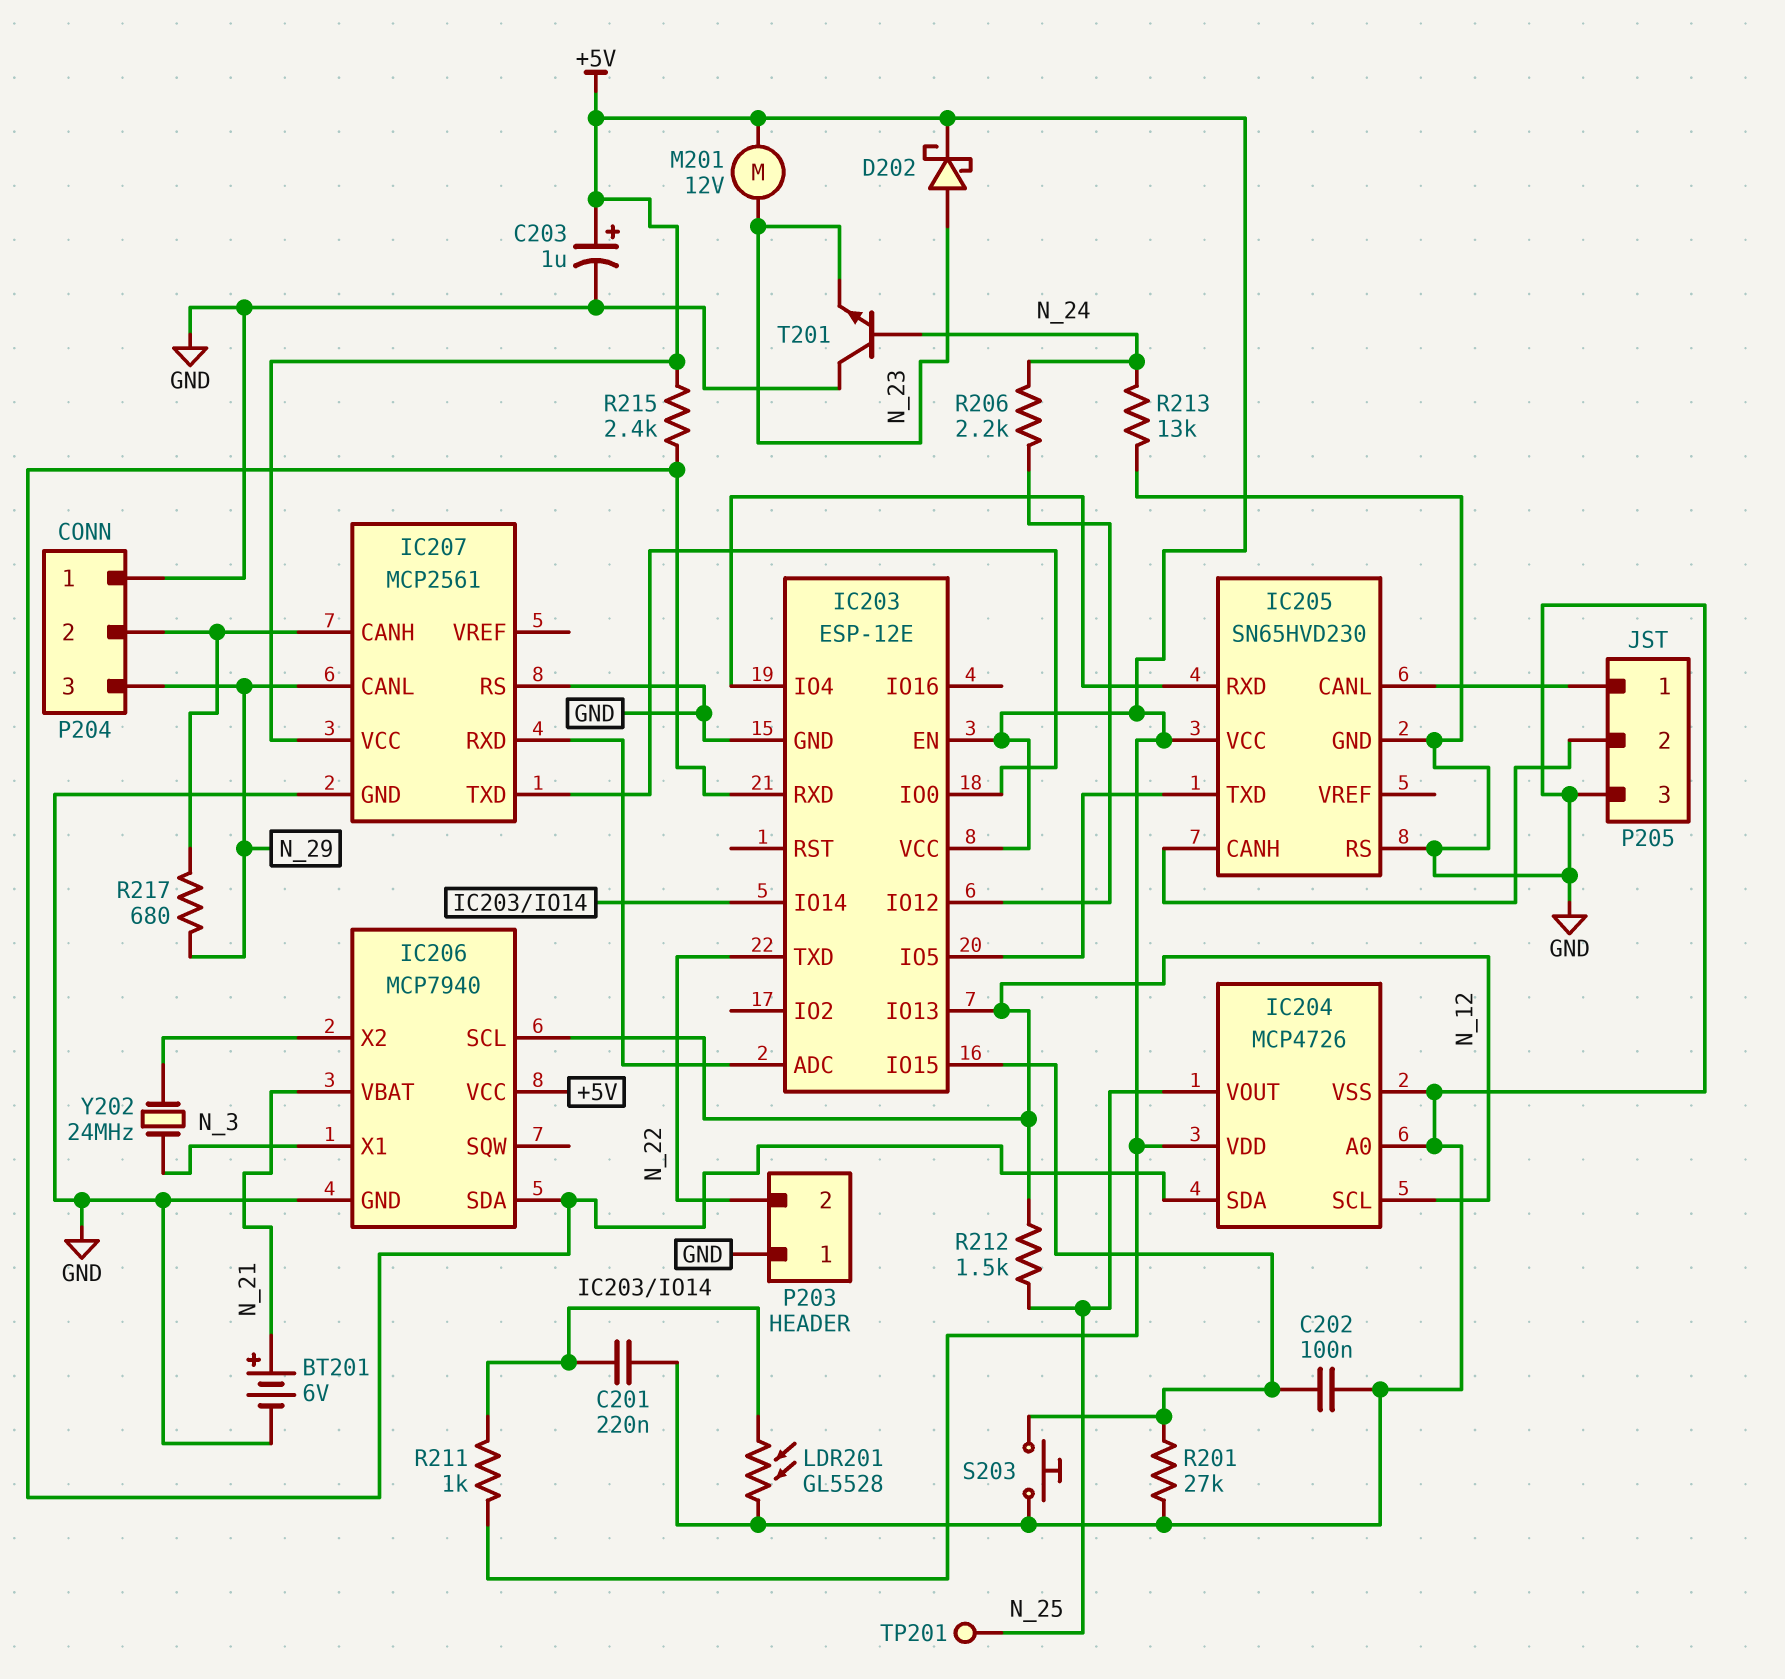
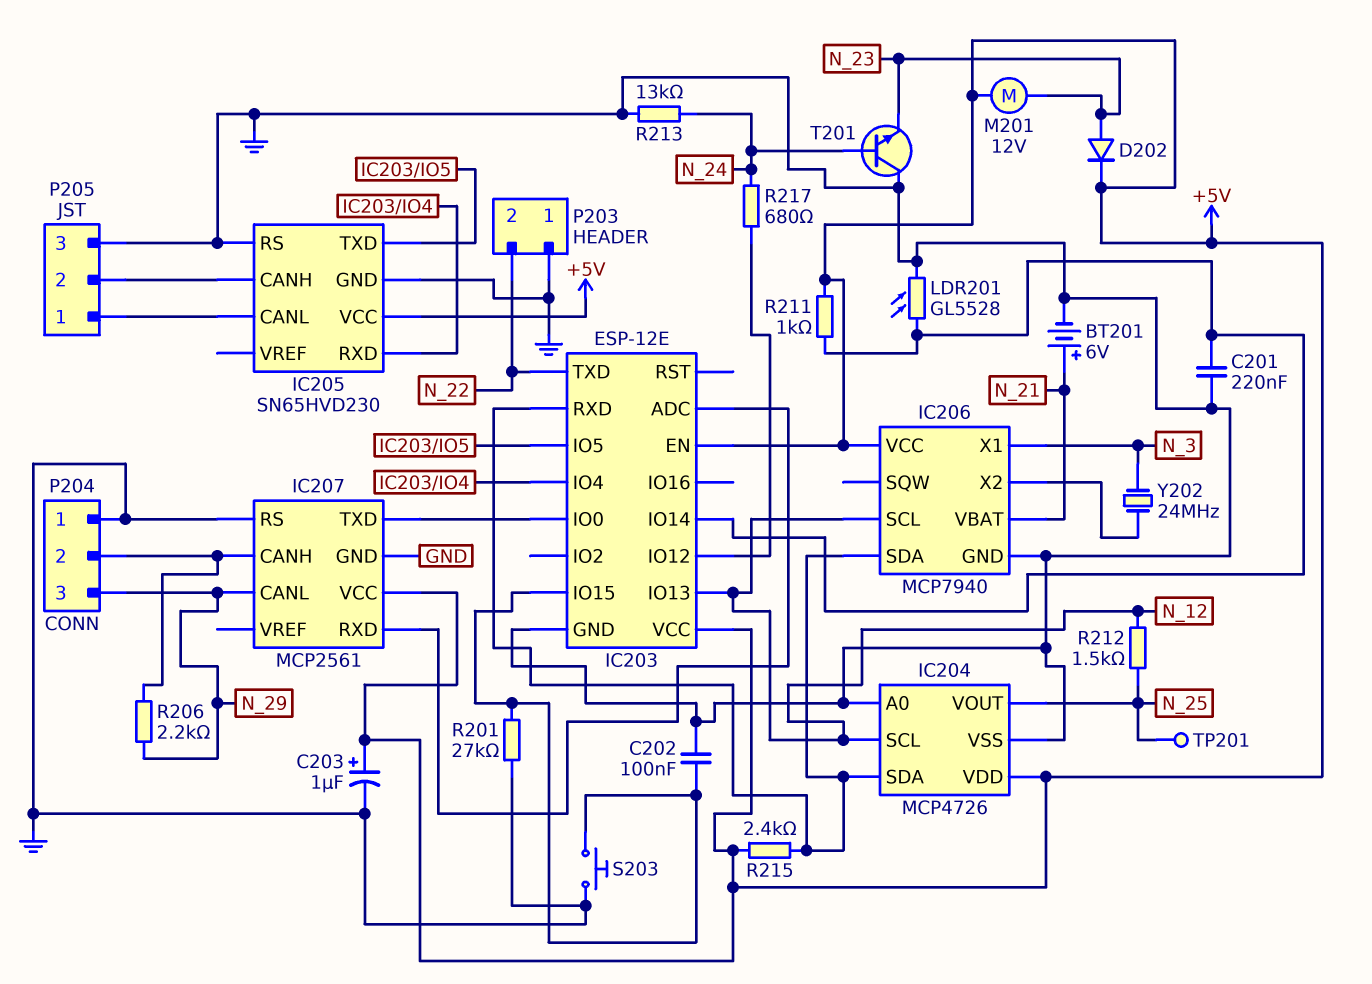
D202: schottky (A N_23, K +5V) -> diode (A N_23, K +5V)
R206: 2.2k (IC203/IO12, N_24) -> 2.2k (IC207/CANH, N_29)
R217: 680 (IC207/CANH, N_29) -> 680 (IC203/IO12, N_24)

